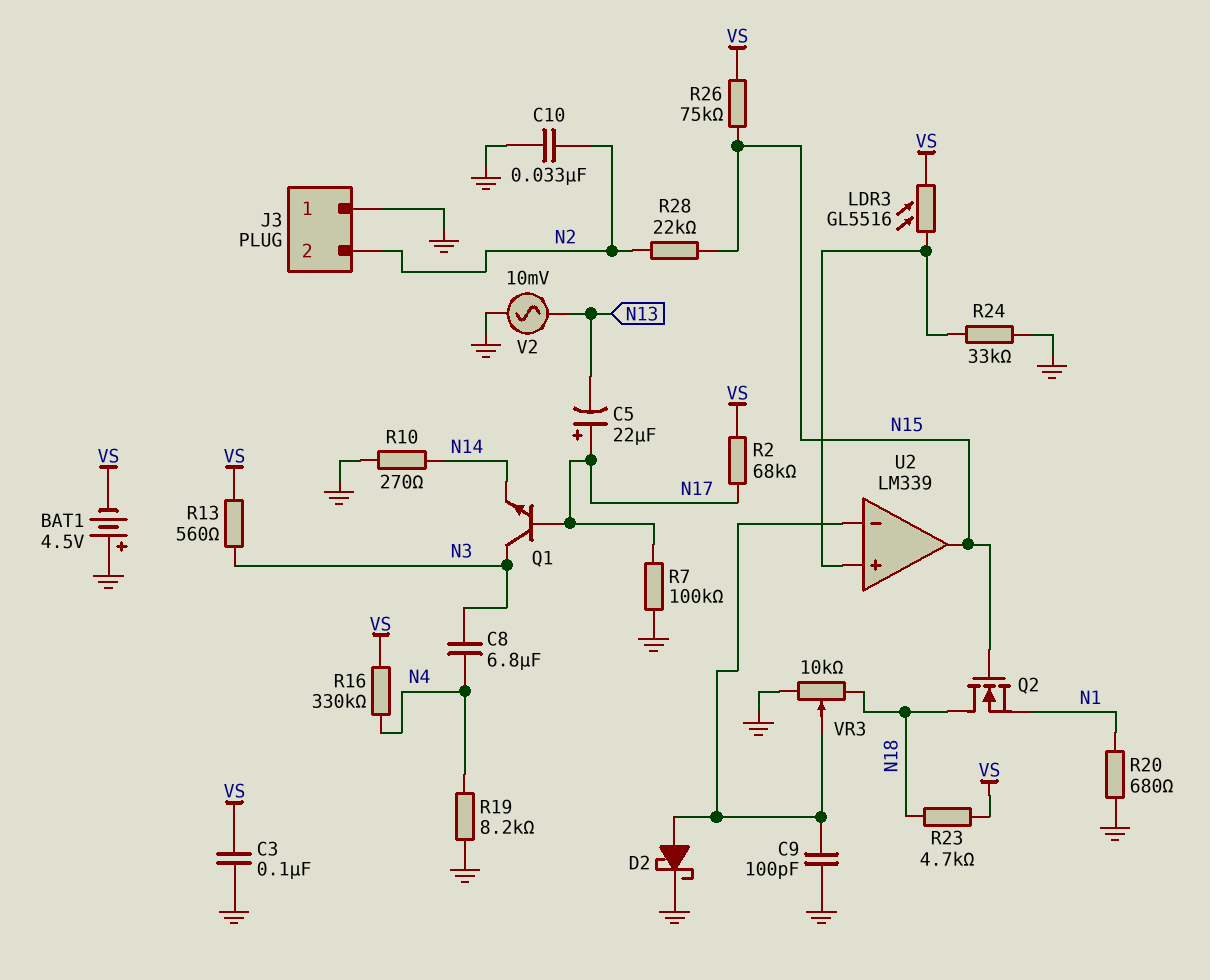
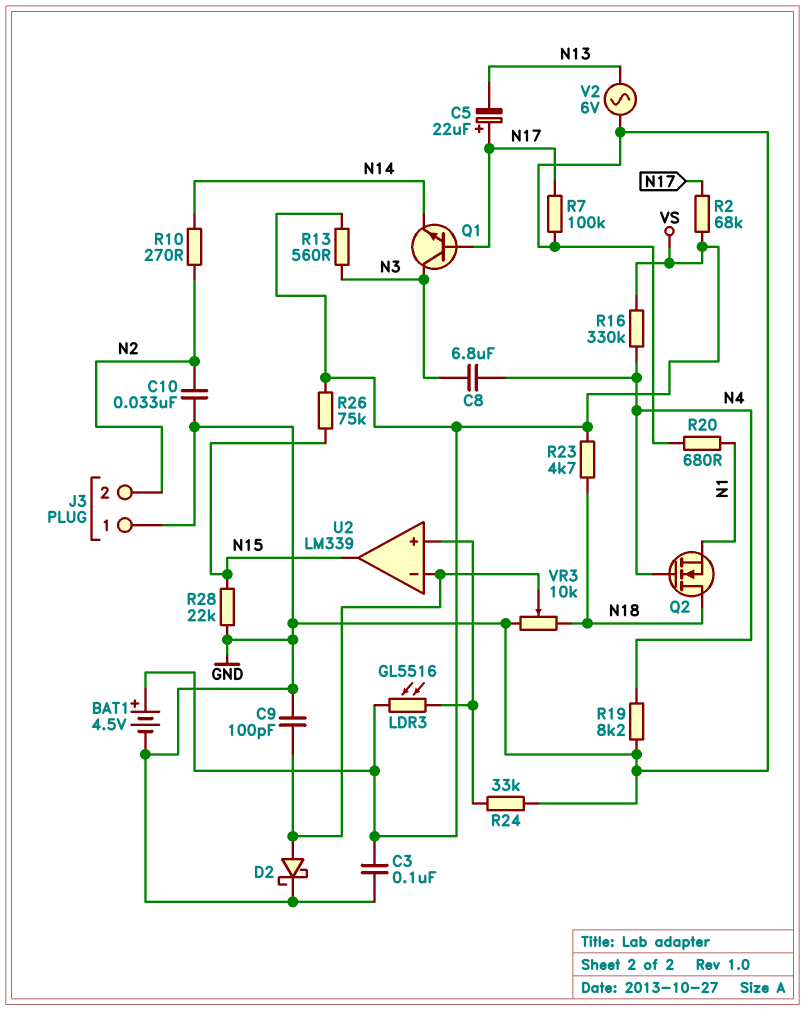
BAT1: 4.5V (plus GND, minus VS) -> 4.5V (plus VS, minus GND)
Q2: NMOS (G N15, D N18, S N1) -> NMOS (G N4, D N18, S N1)
R10: 270 (GND, N14) -> 270 (N2, N14)
R28: 22k (N2, N15) -> 22k (GND, N15)
V2: AC 10mV (GND, N13) -> AC 6V (GND, N13)

